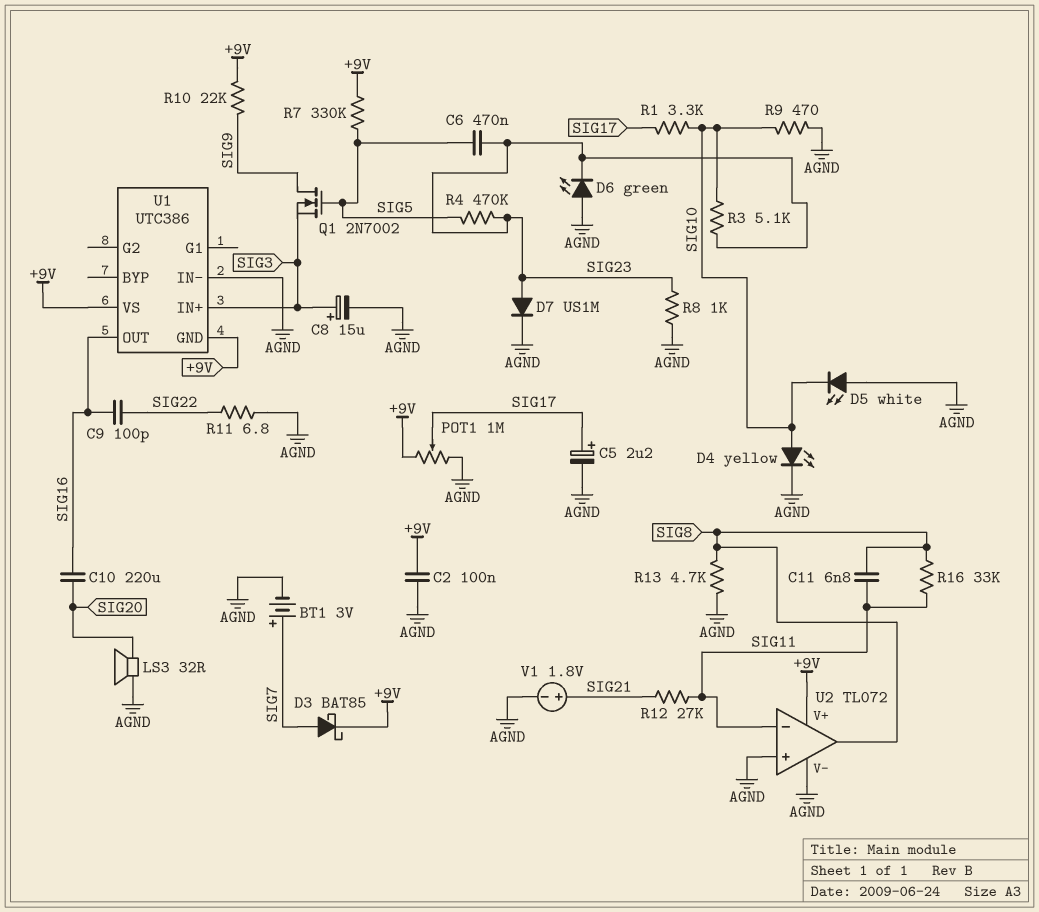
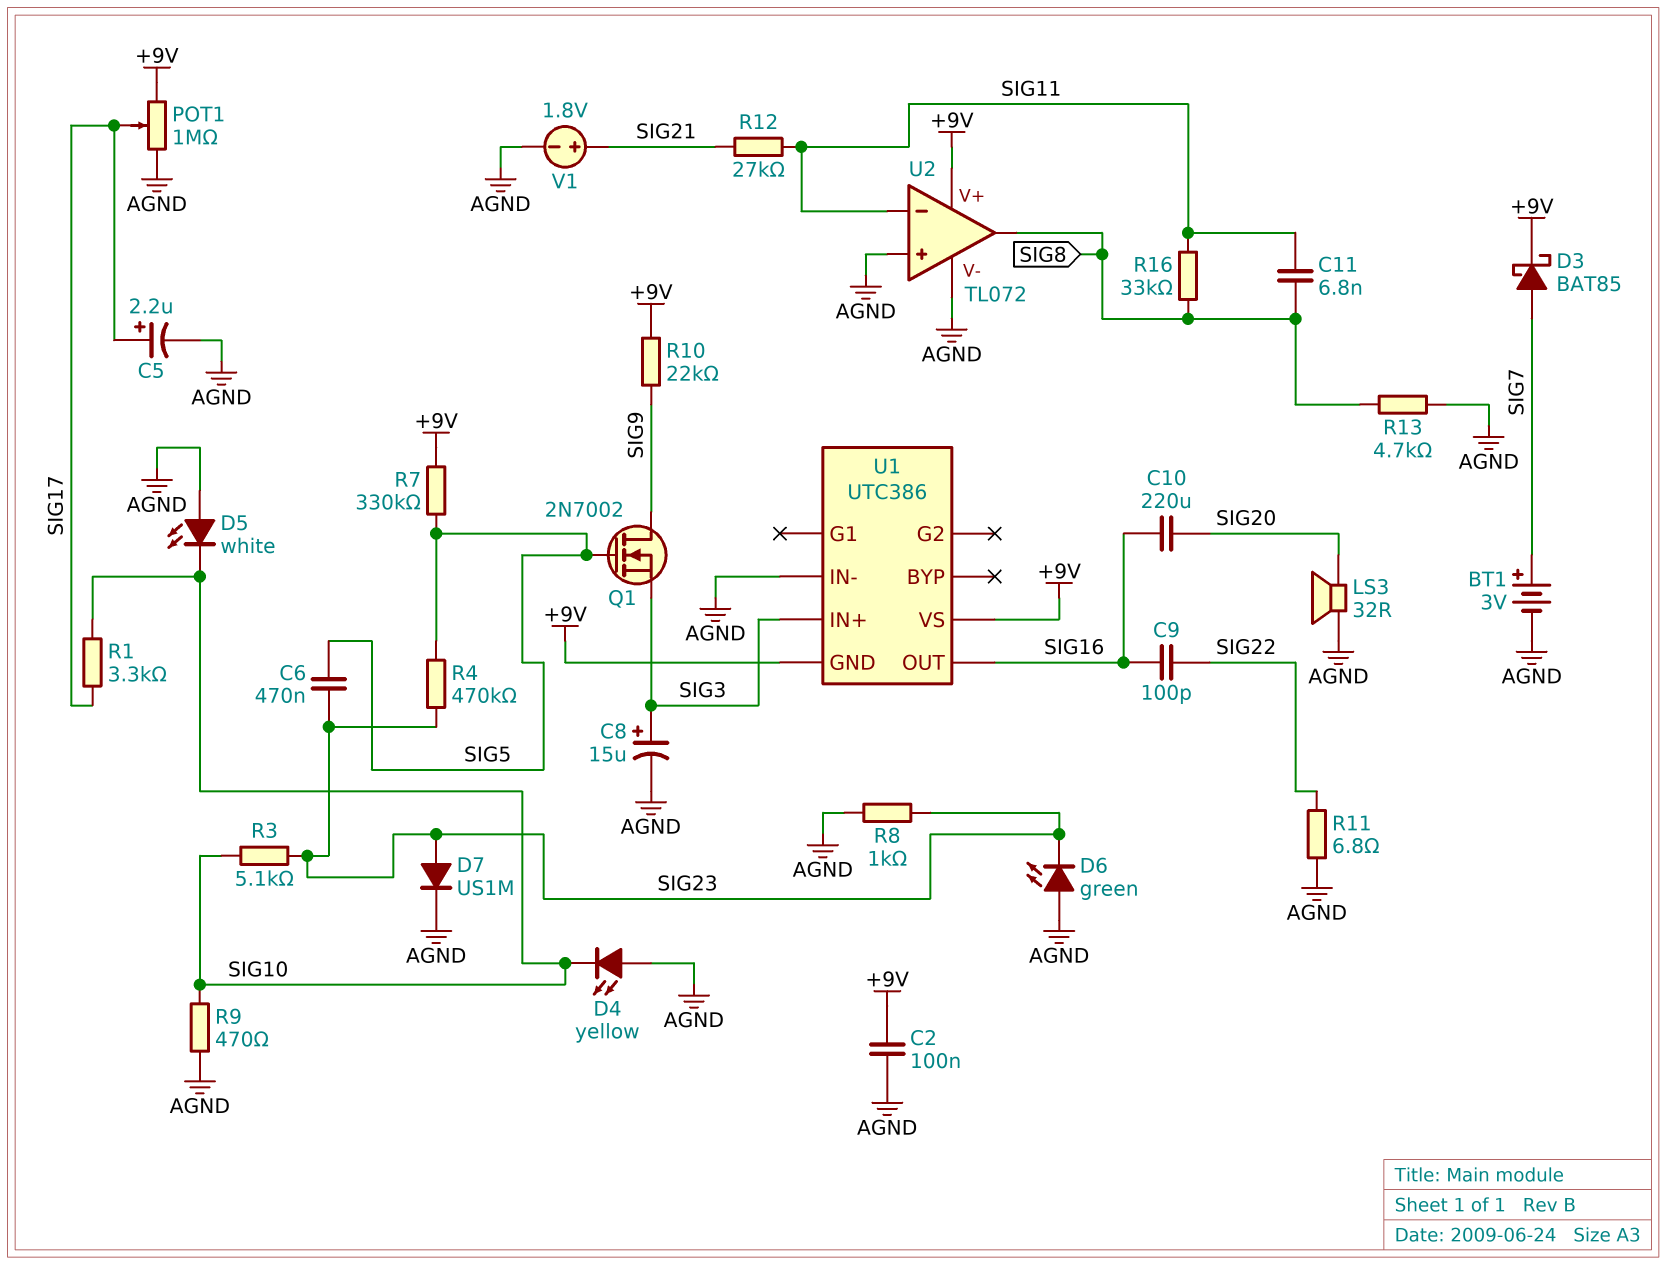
D4: LED yellow (A SIG10, K AGND) -> LED yellow (A AGND, K SIG10)

